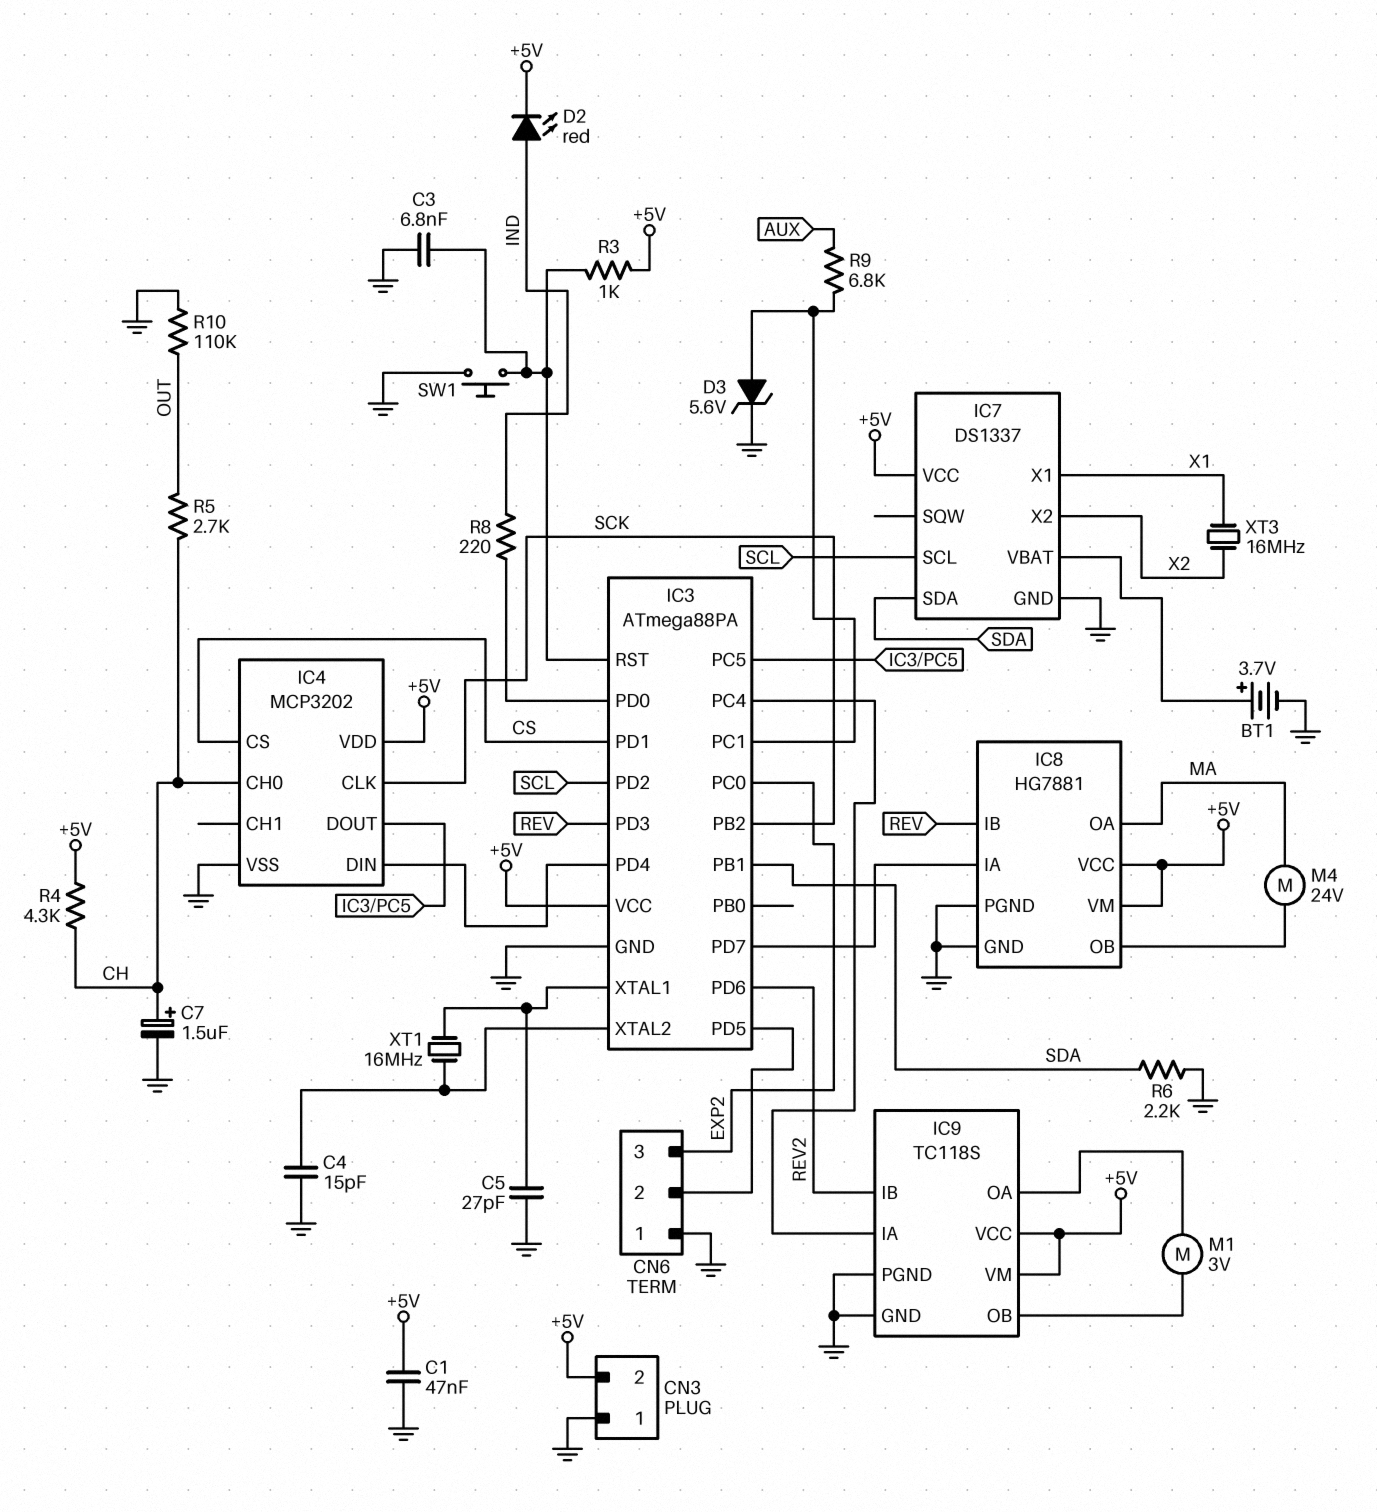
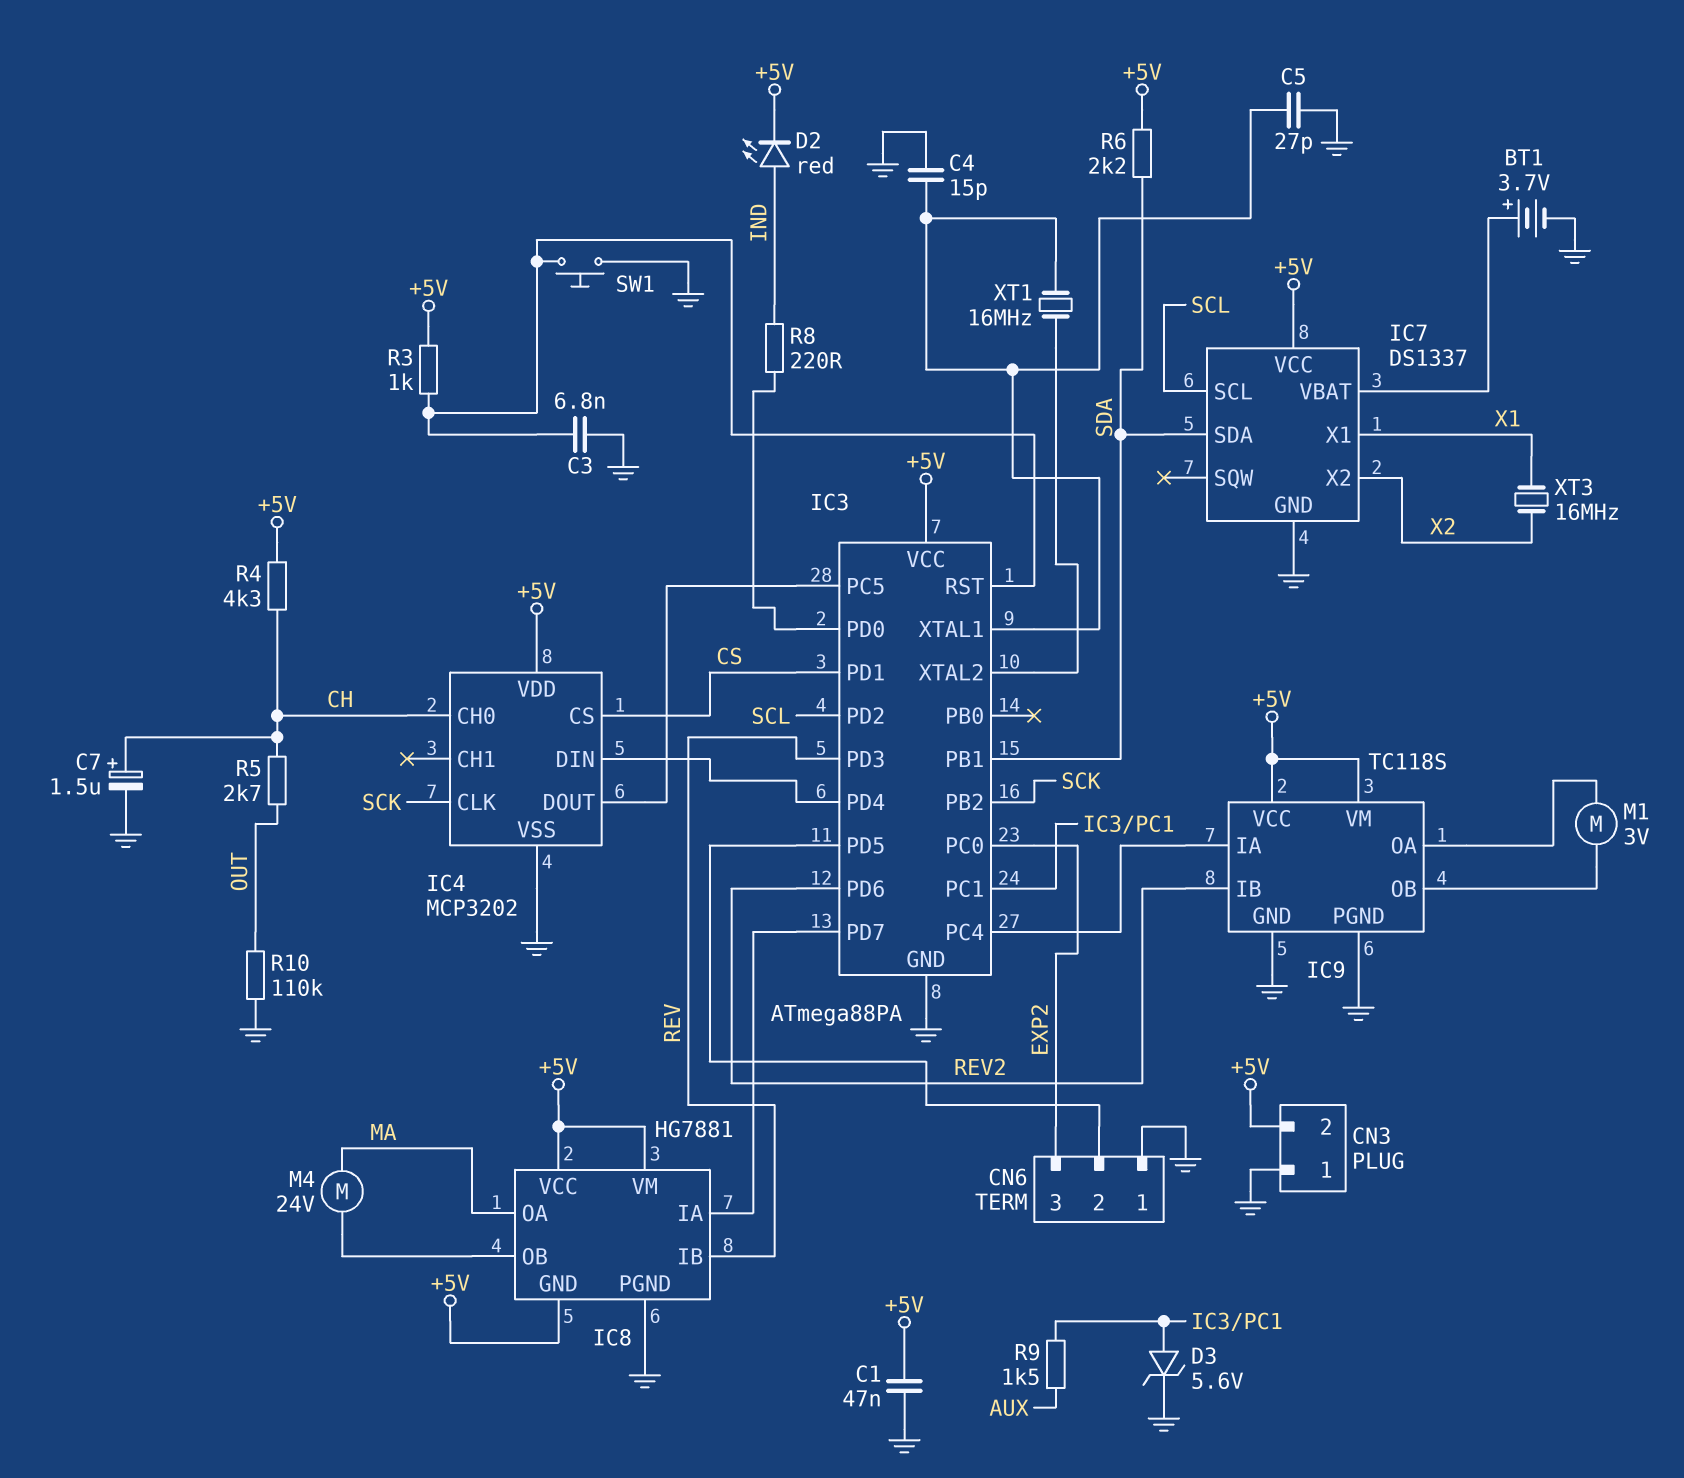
C4: 15pF (GND, IC3/XTAL2) -> 15pF (GND, IC3/XTAL1)
IC8 pin GND: GND -> +5V
R6: 2.2k (GND, SDA) -> 2.2k (+5V, SDA)
R9: 6.8k (AUX, IC3/PC1) -> 1.5k (AUX, IC3/PC1)

